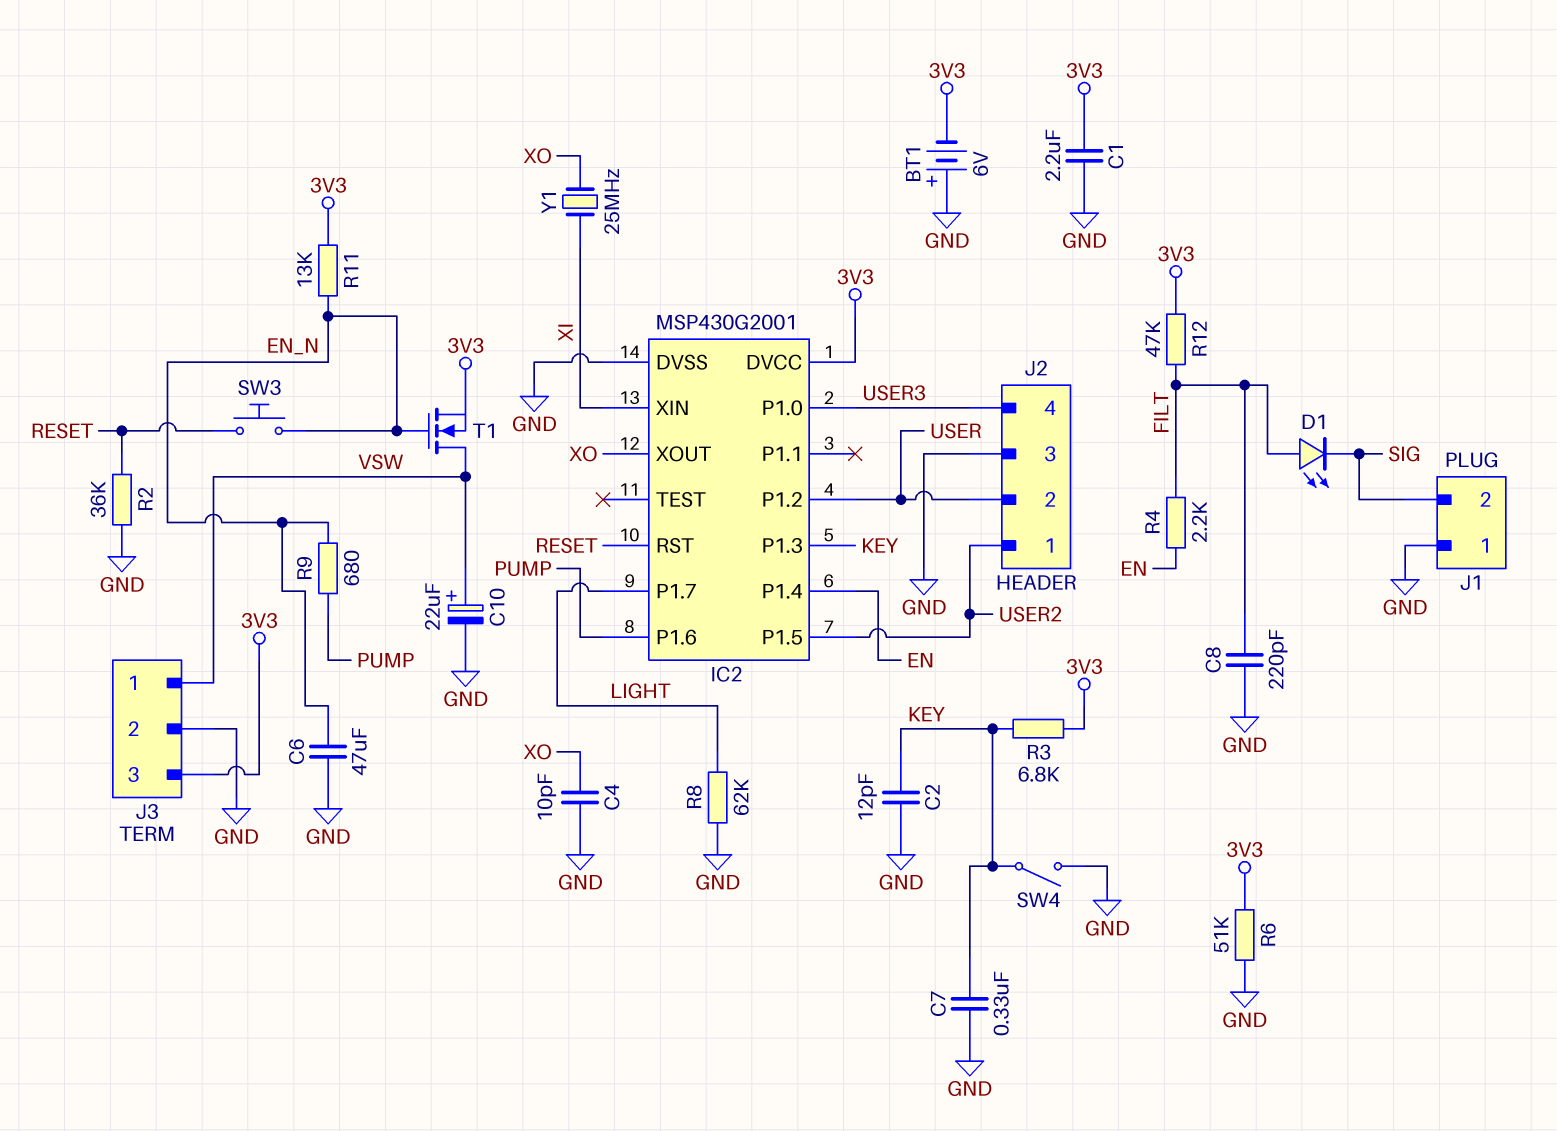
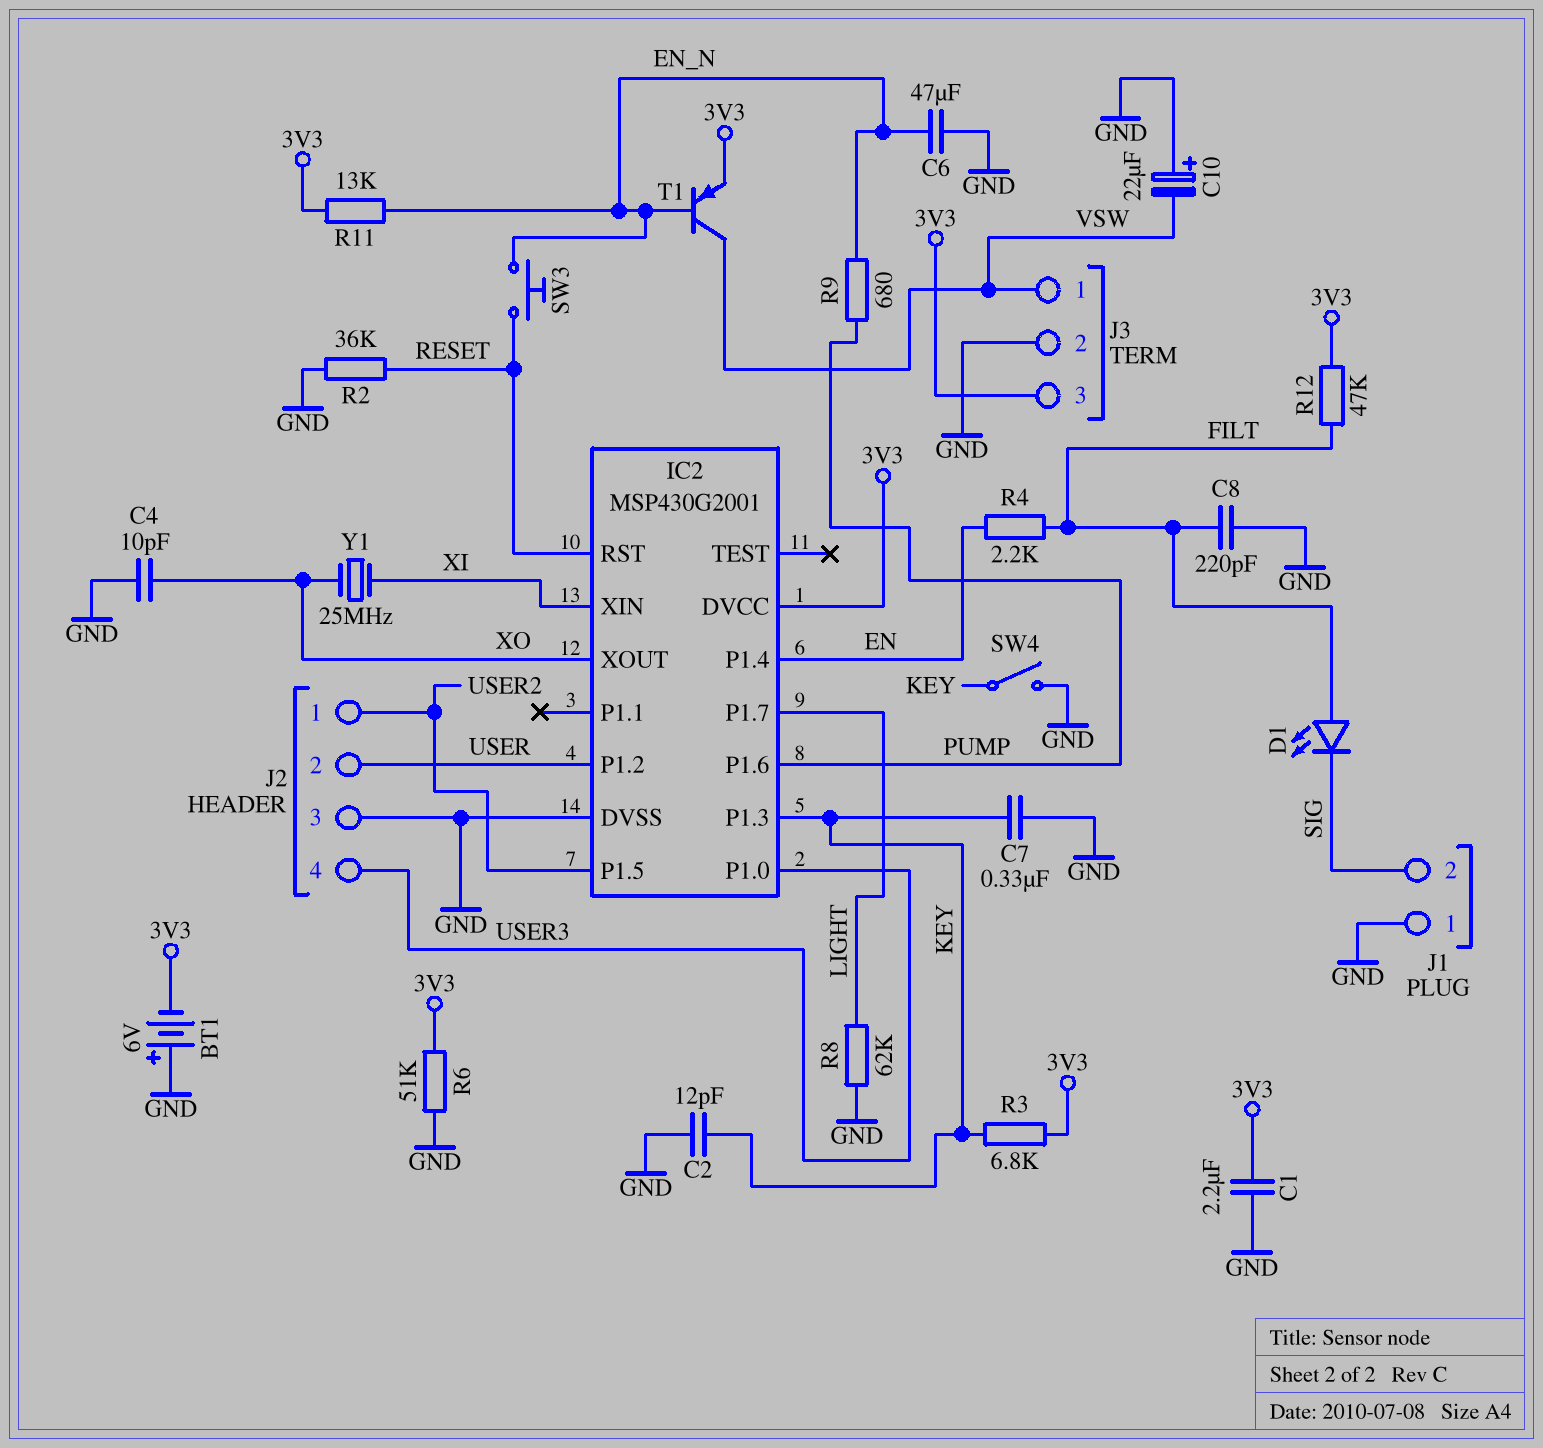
C10: 22uF (plus VSW, minus GND) -> 22uF (plus GND, minus VSW)
T1: NMOS (G EN_N, D VSW, S 3V3) -> PNP (B EN_N, C VSW, E 3V3)

